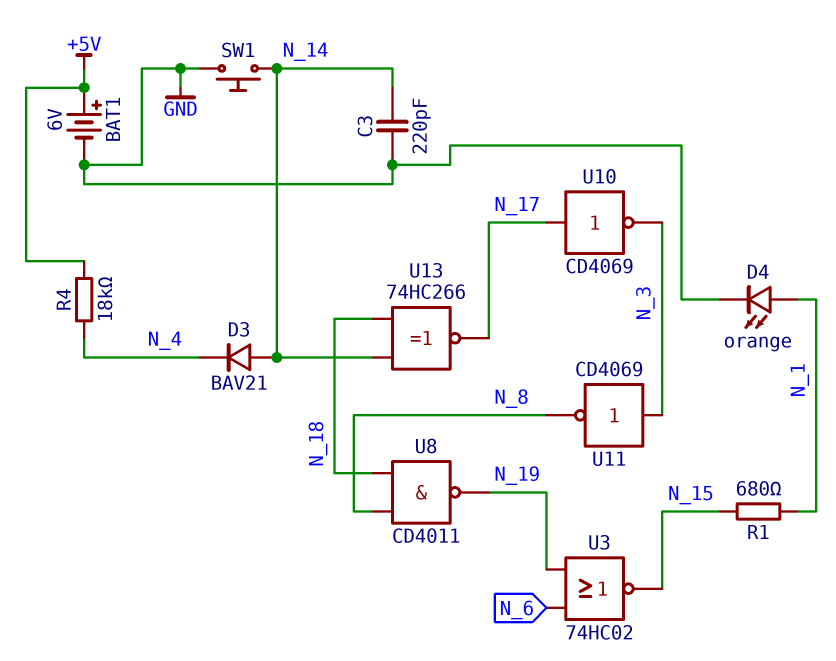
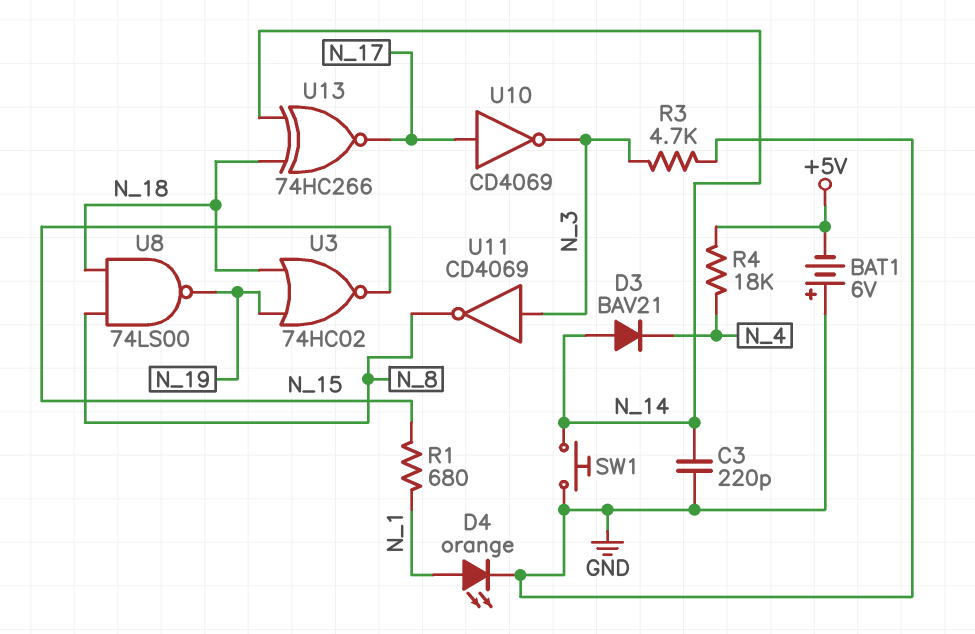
BAT1: 6V (plus +5V, minus GND) -> 6V (plus GND, minus +5V)
R3: none -> 4.7k (GND, N_3)
U3: NOR 74HC02 (in N_6, in N_19, out N_15) -> NOR 74HC02 (in N_18, in N_19, out N_15)
U8: NAND CD4011 (in N_8, in N_18, out N_19) -> NAND 74LS00 (in N_8, in N_18, out N_19)

